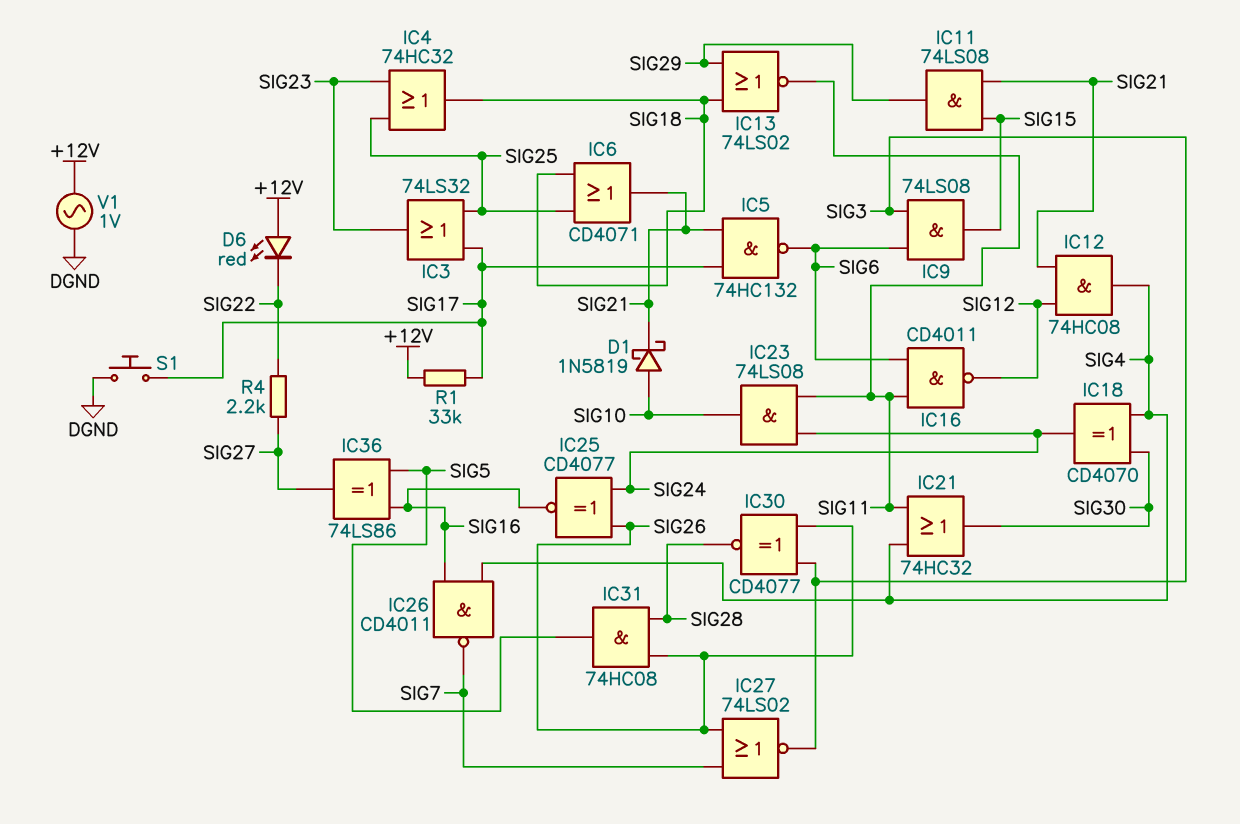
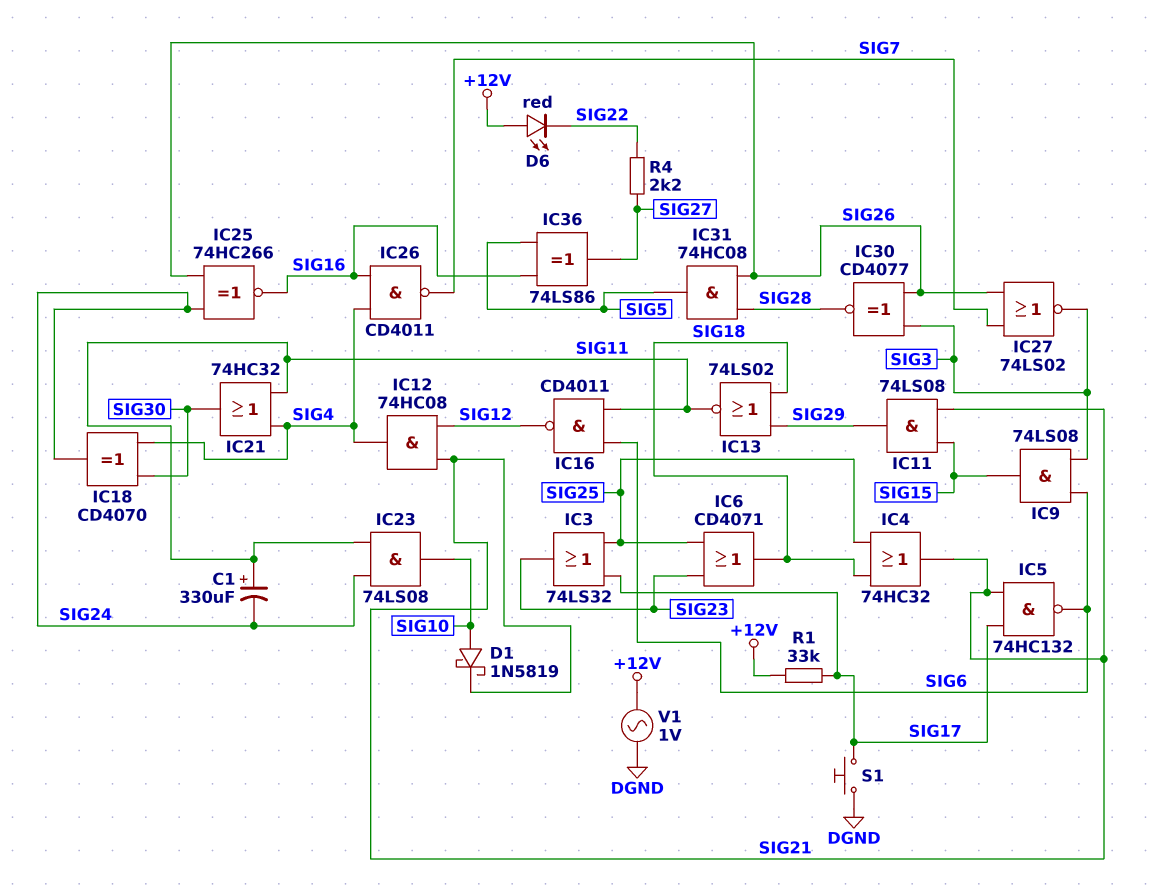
C1: none -> 330uF (plus SIG11, minus SIG24)
IC4: OR 74HC32 (in SIG23, in SIG25, out SIG18) -> OR 74HC32 (in SIG18, in SIG25, out SIG21)
IC6: OR CD4071 (in SIG18, in SIG25, out SIG21) -> OR CD4071 (in SIG23, in SIG25, out SIG18)
IC25: XNOR CD4077 (in SIG24, in SIG26, out SIG16) -> XNOR 74HC266 (in SIG24, in SIG26, out SIG16)

